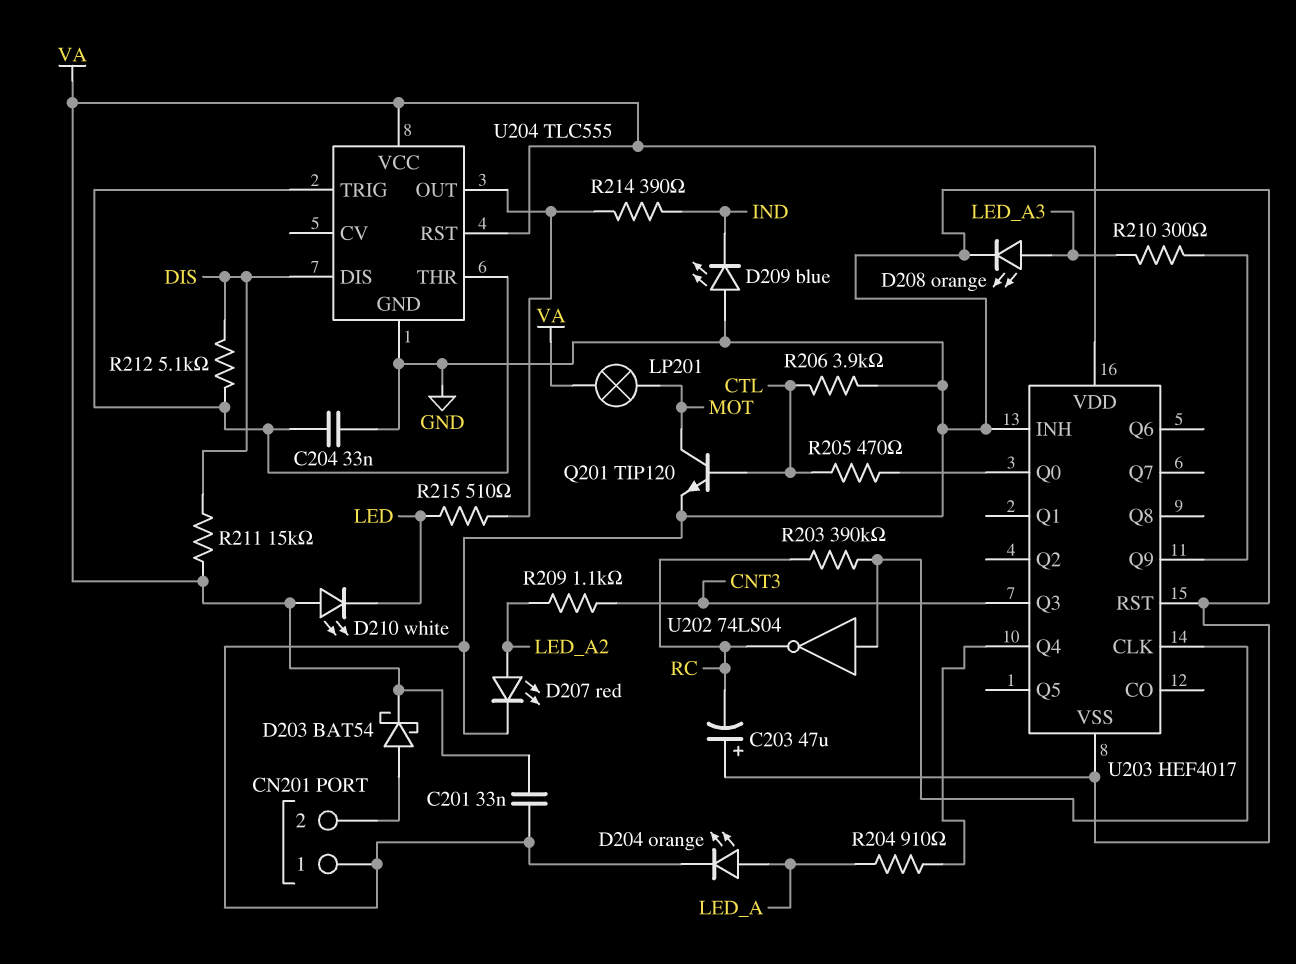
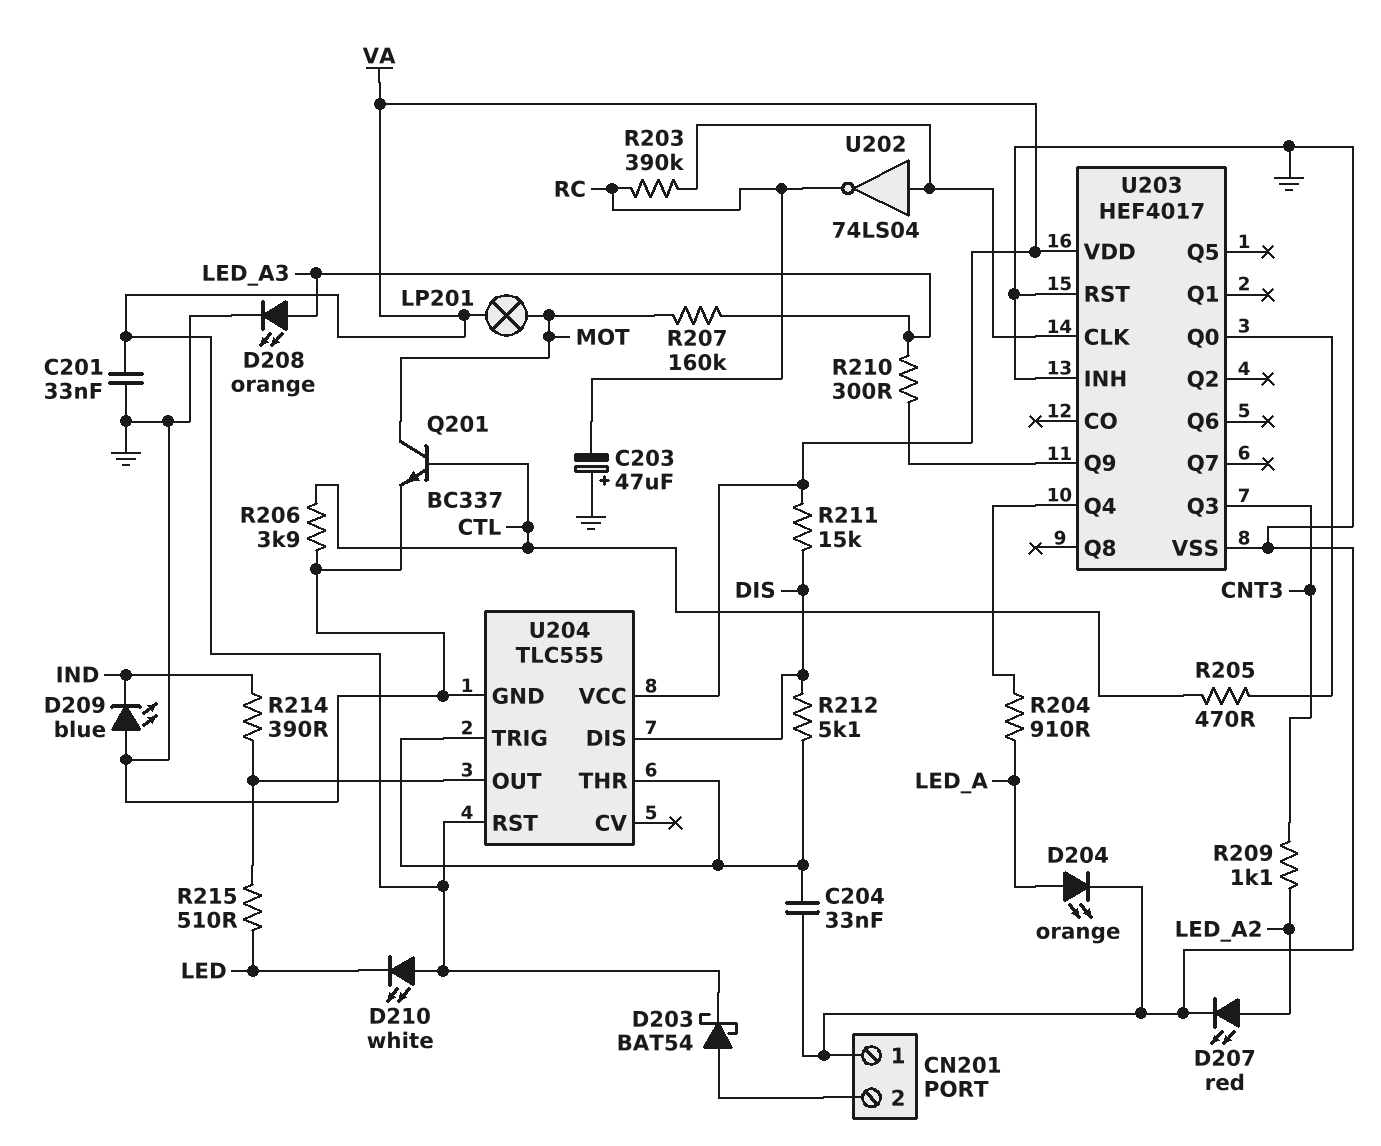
Q201: NPN TIP120 (B CTL, C MOT, E GND) -> NPN BC337 (B CTL, C MOT, E GND)
R207: none -> 160k (LED_A3, MOT)

